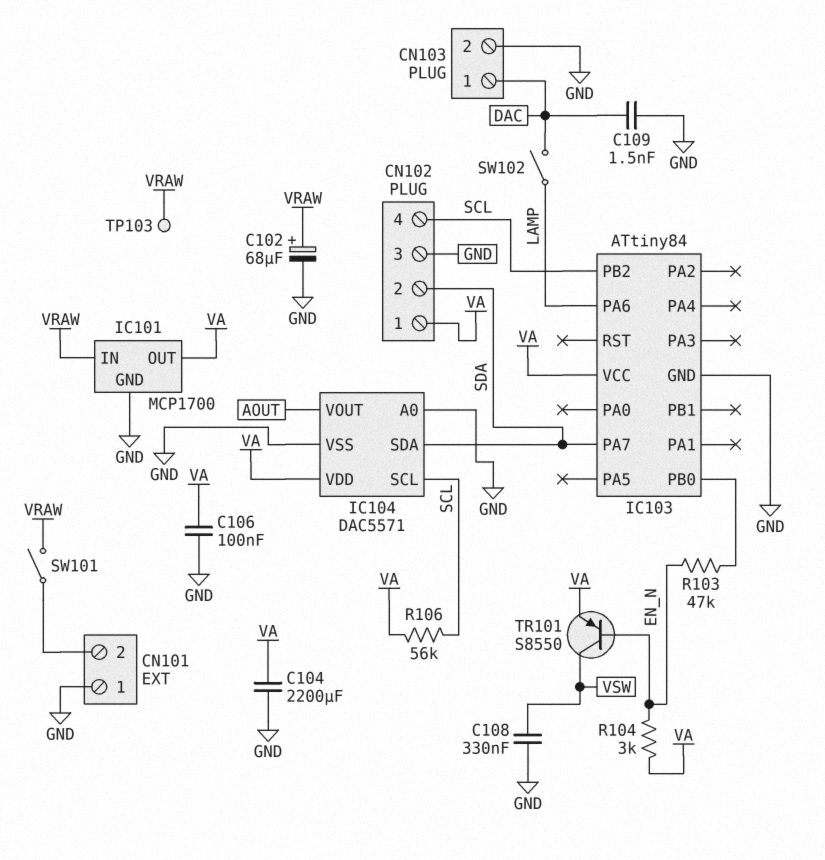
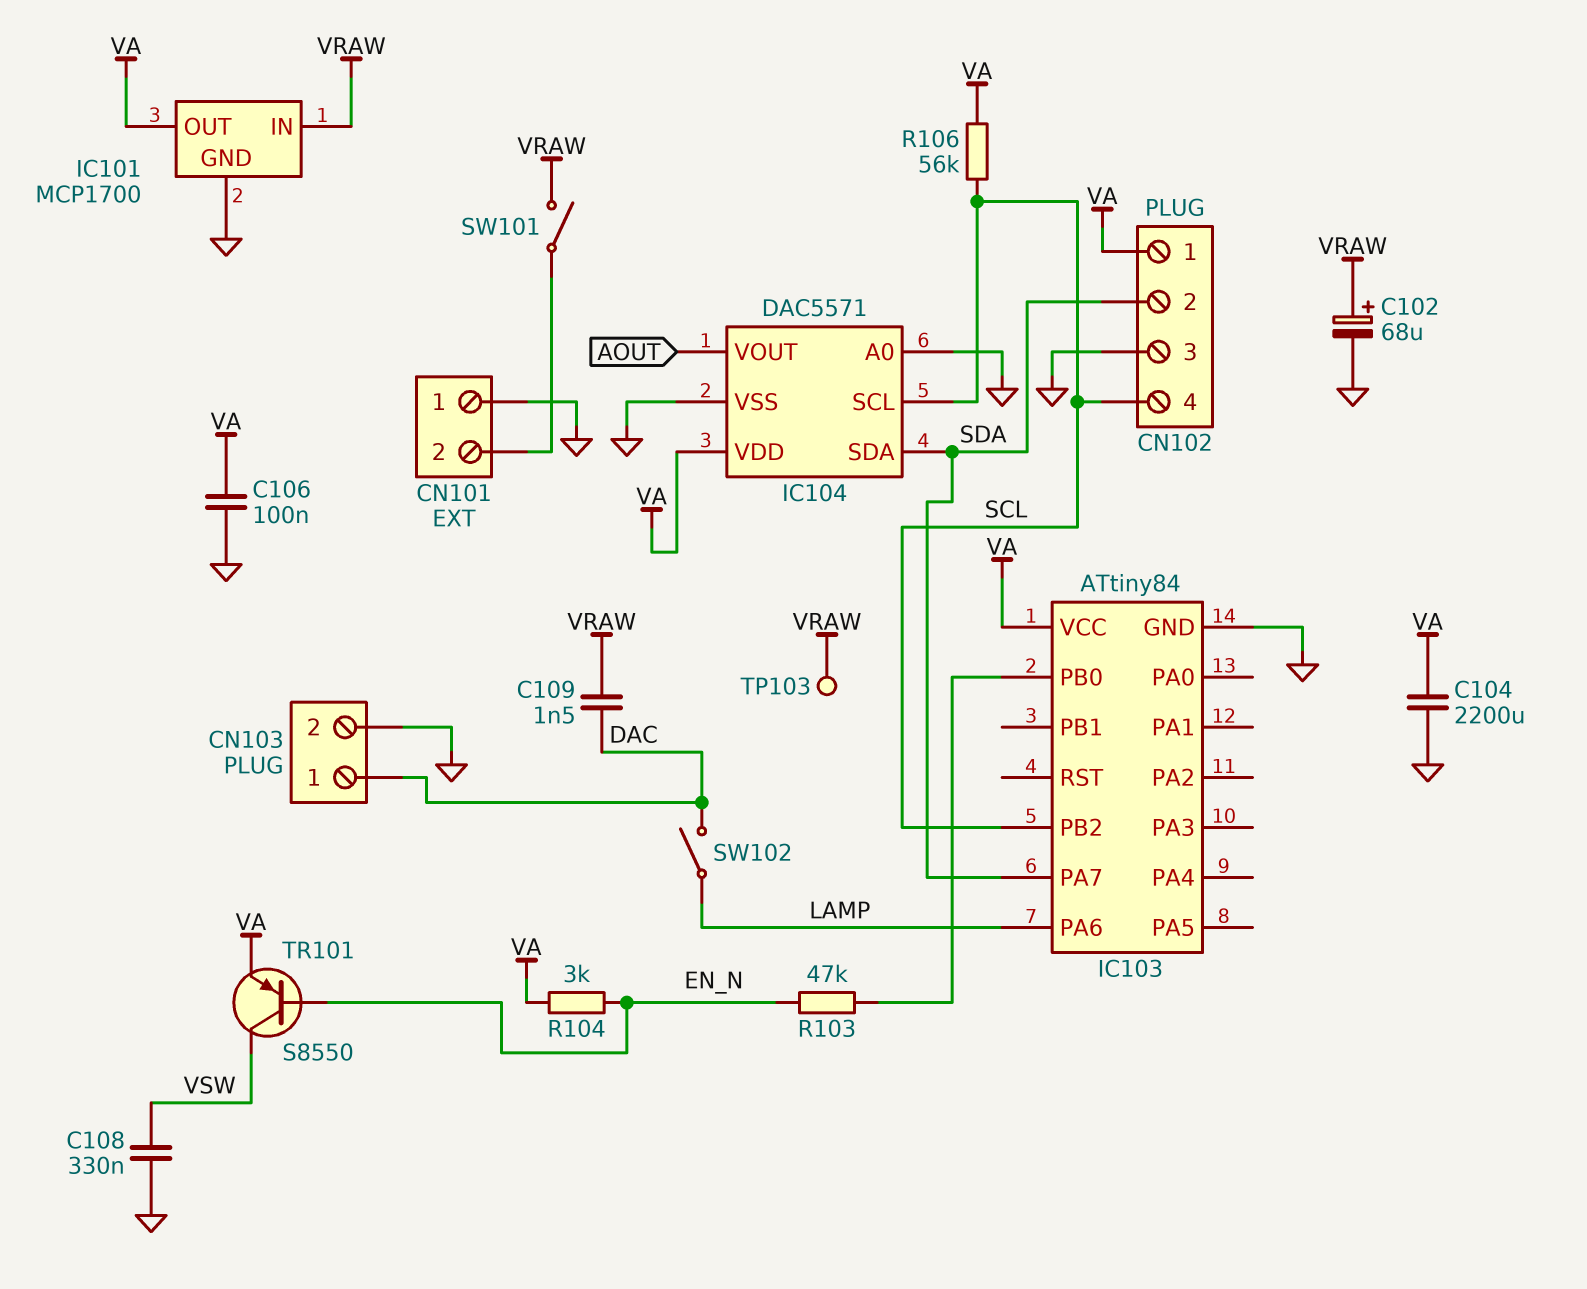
C109: 1.5nF (DAC, GND) -> 1.5nF (DAC, VRAW)

